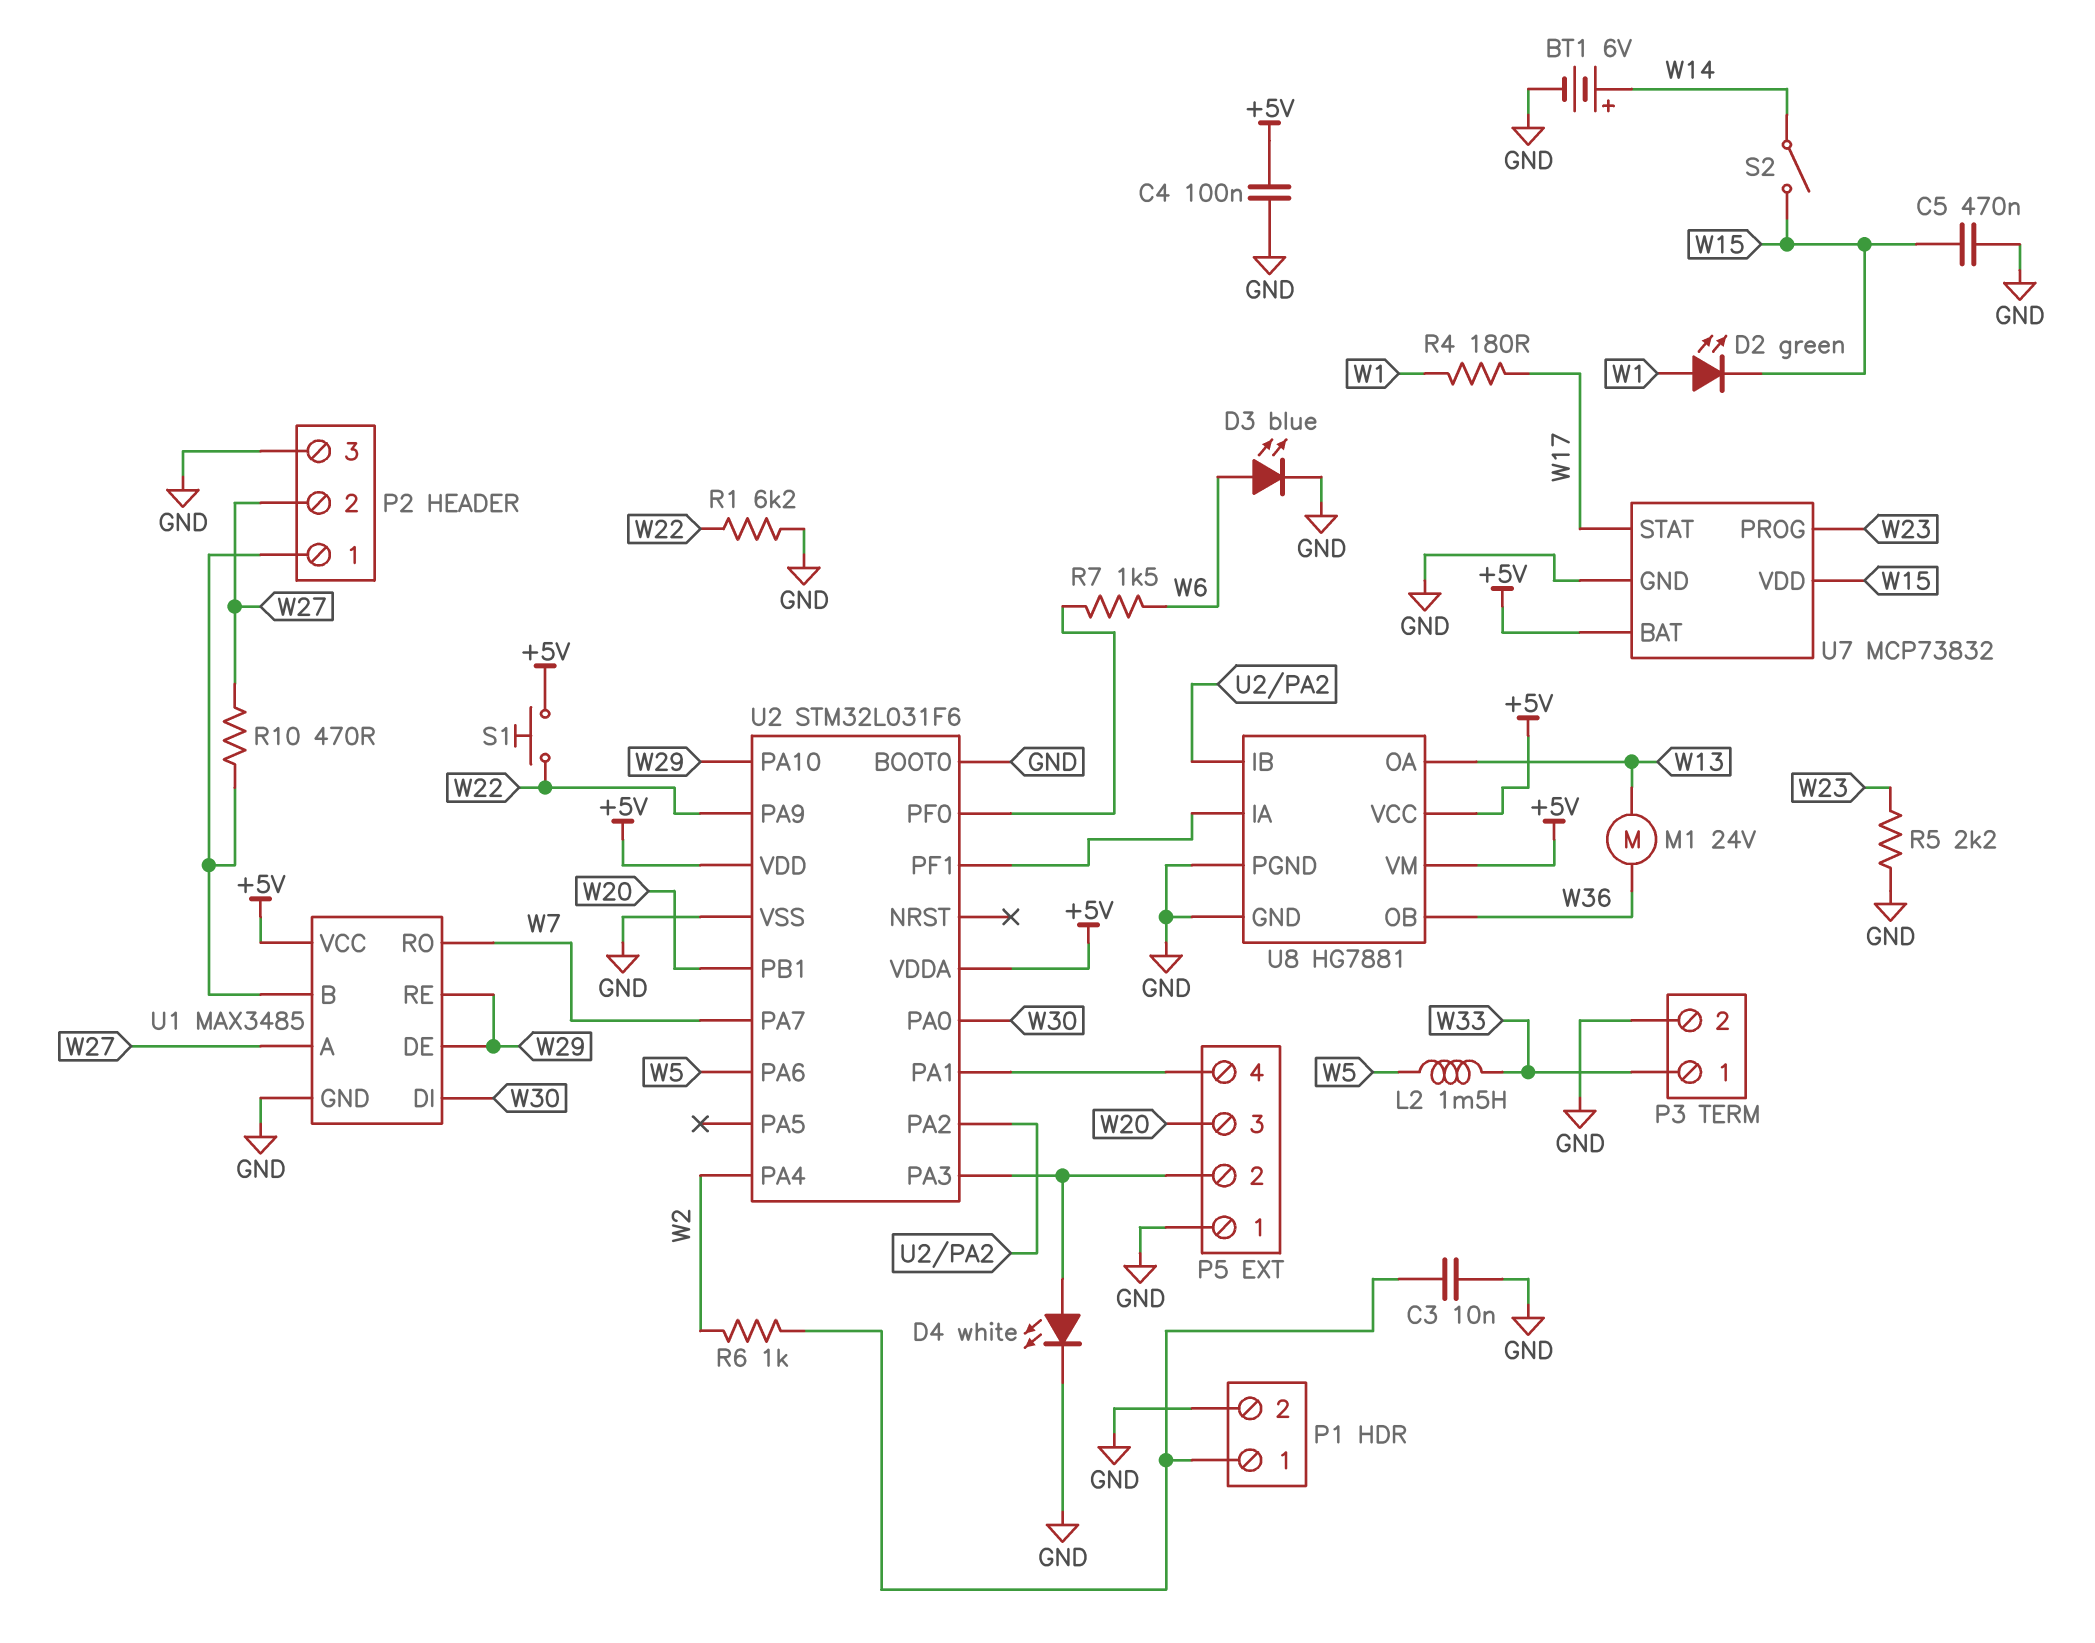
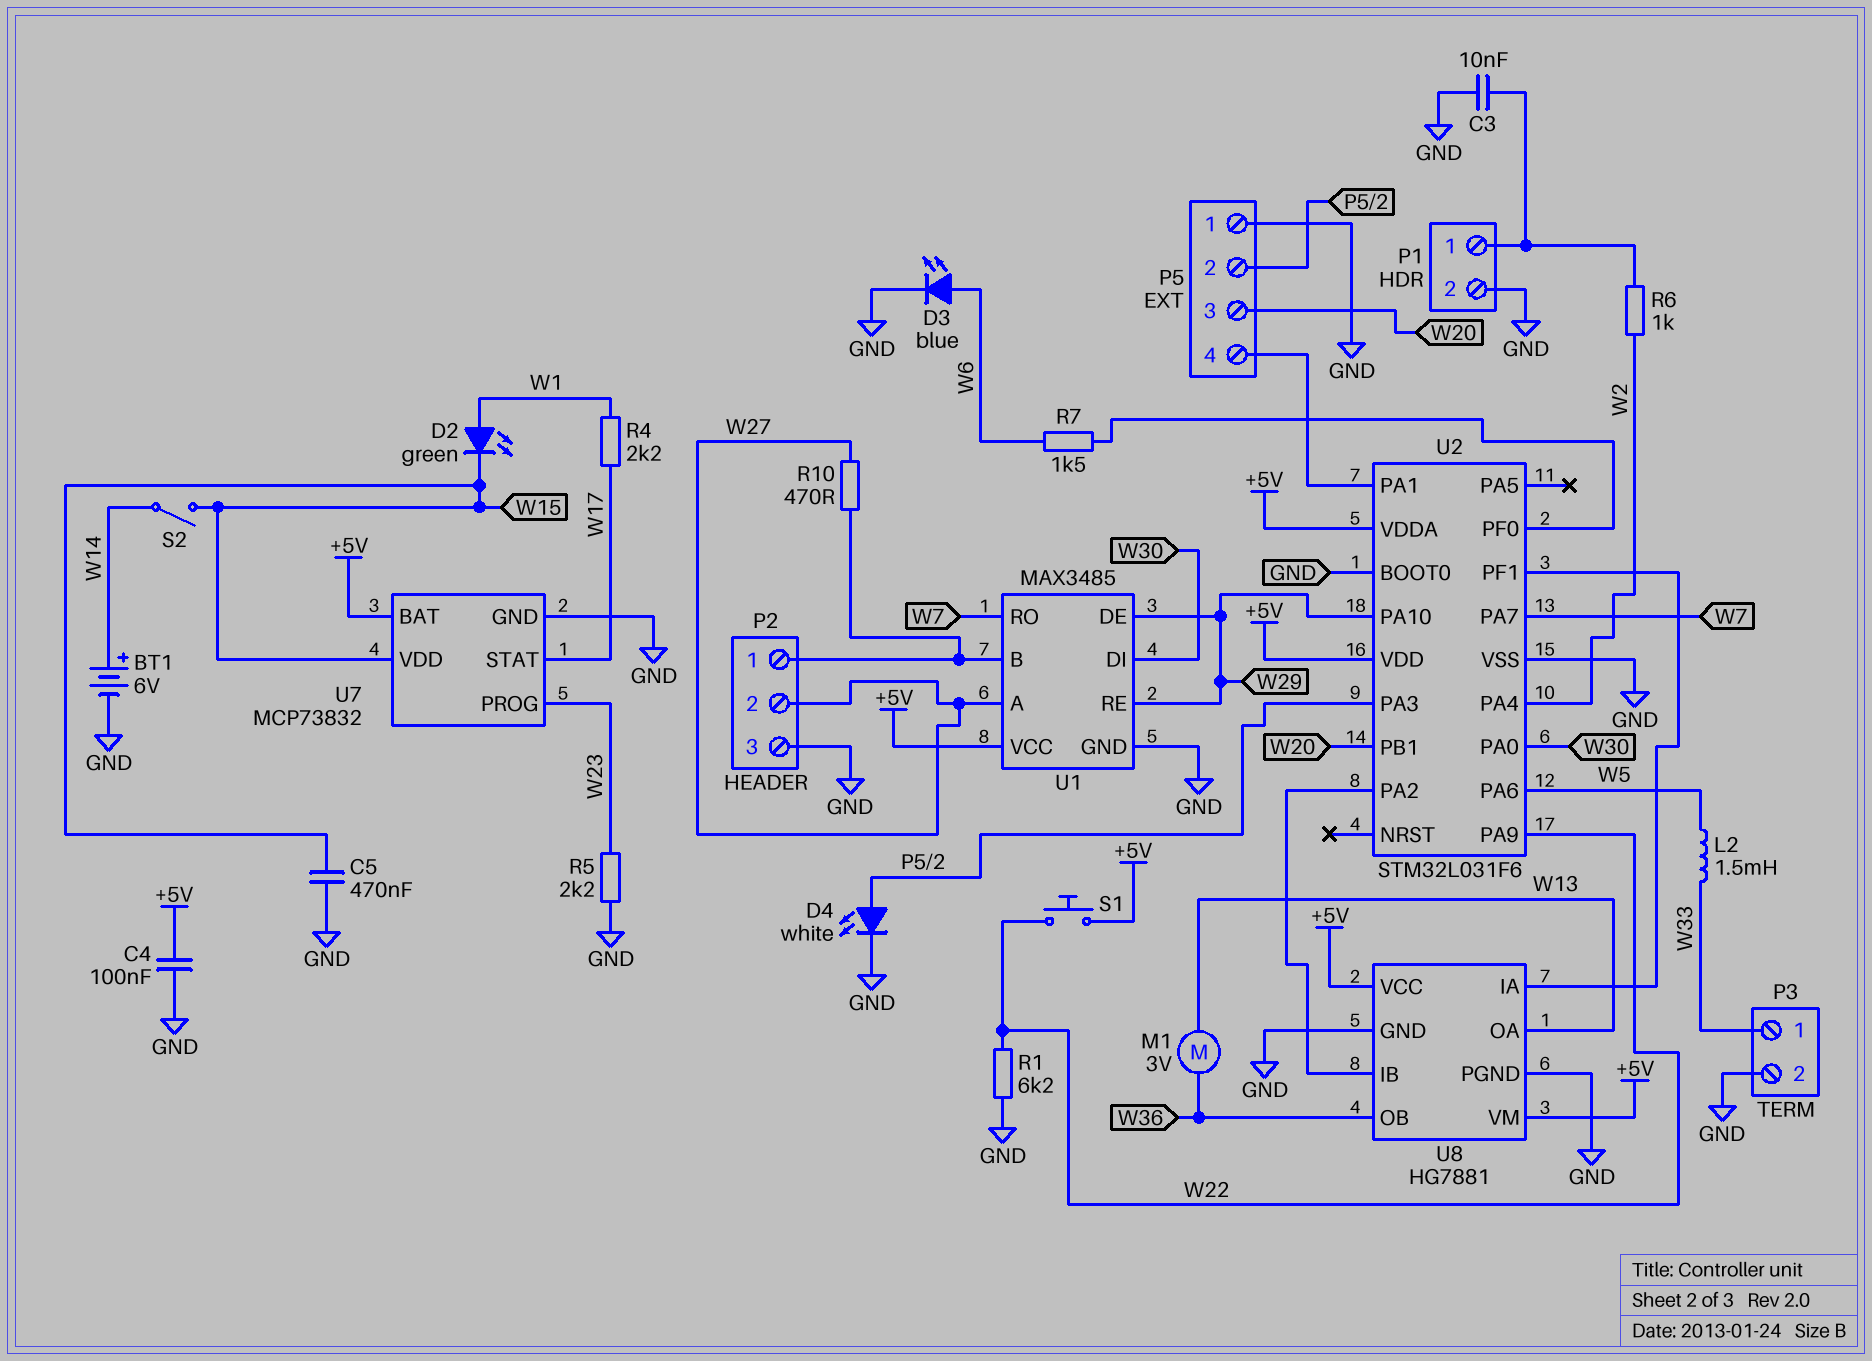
M1: motor 24V (W13, W36) -> motor 3V (W13, W36)
R4: 180 (W1, W17) -> 2.2k (W1, W17)

